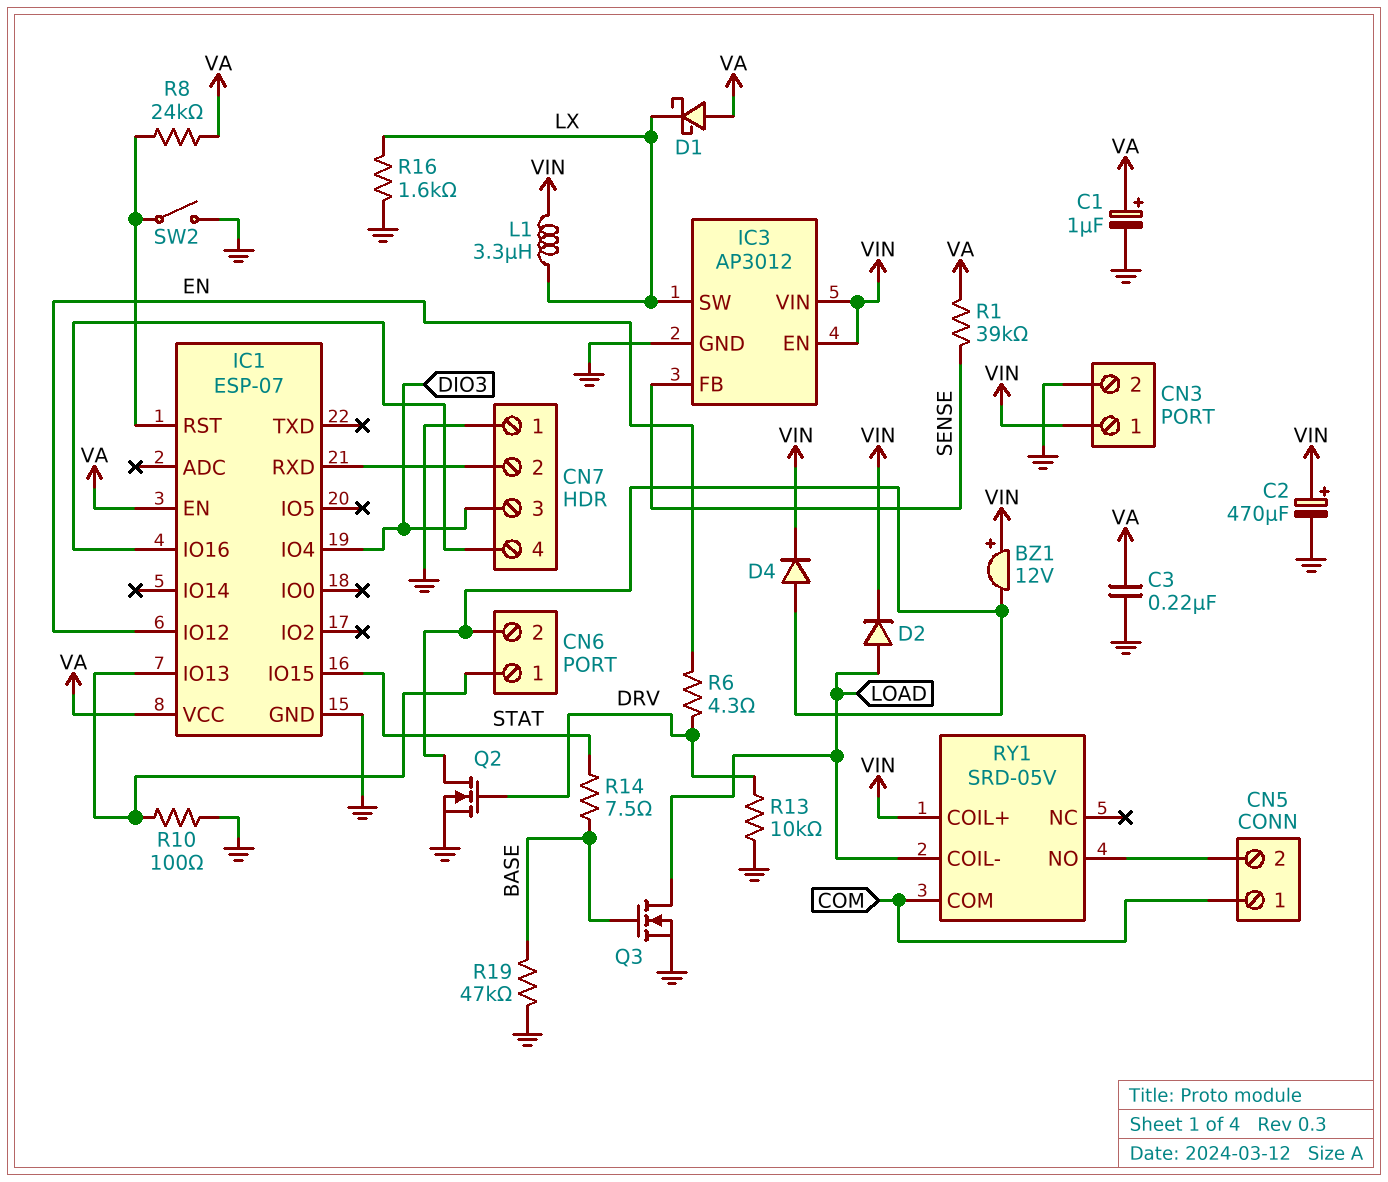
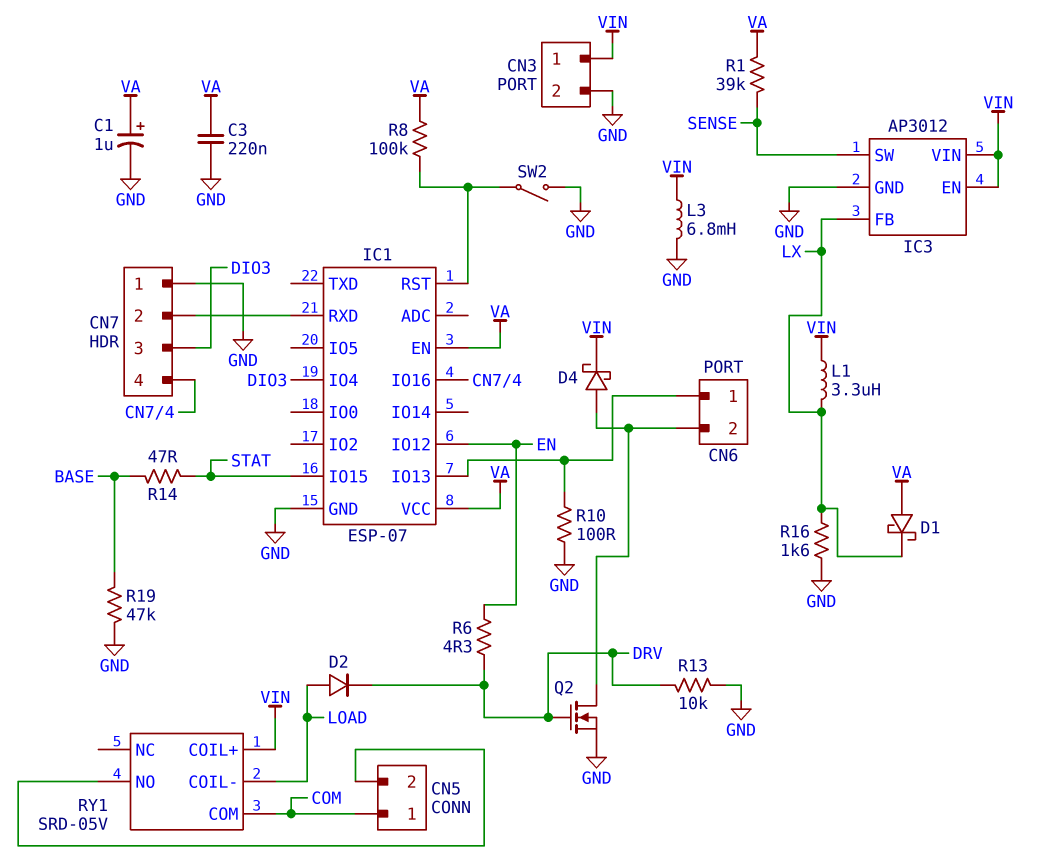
BZ1: buzzer 12V (plus VIN, minus CN6/2) -> none
C2: 470uF (plus VIN, minus GND) -> none
D2: diode (A LOAD, K VIN) -> diode (A LOAD, K DRV)
D4: diode (A CN6/2, K VIN) -> schottky (A CN6/2, K VIN)
IC3 pin FB: SENSE -> LX
IC3 pin SW: LX -> SENSE
L3: none -> 6.8mH (GND, VIN)
Q3: NMOS (G BASE, D LOAD, S GND) -> none
R8: 24k (IC1/RST, VA) -> 100k (IC1/RST, VA)
R14: 7.5 (BASE, STAT) -> 47 (BASE, STAT)

